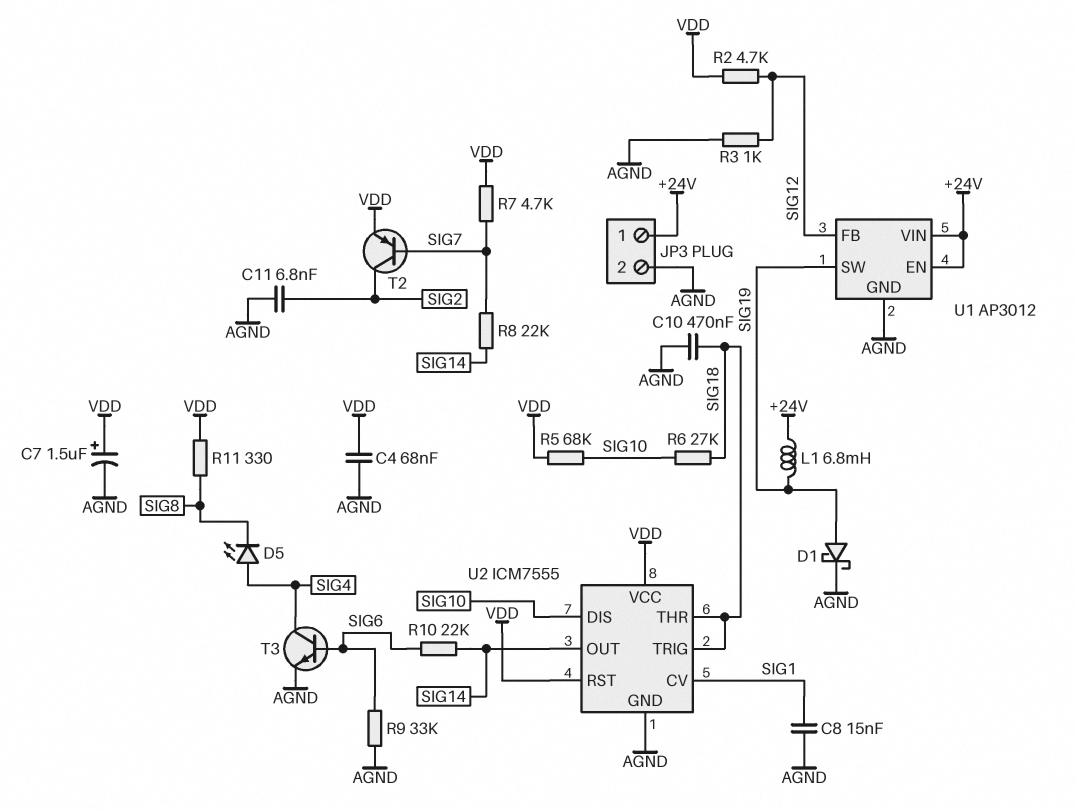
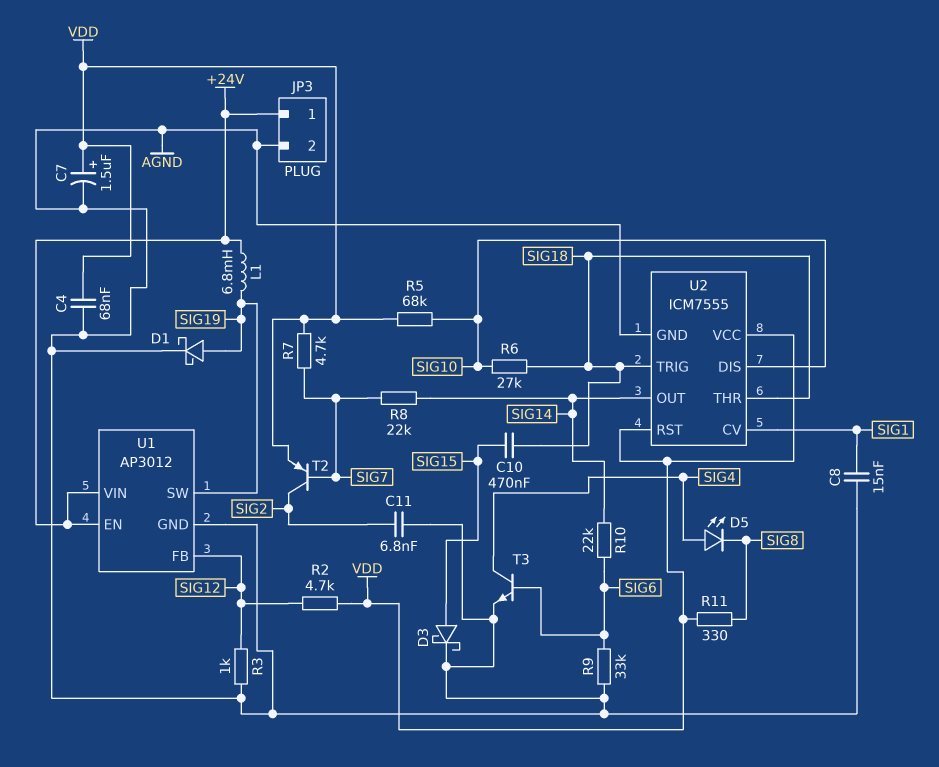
C10: 470nF (AGND, SIG18) -> 470nF (SIG15, SIG18)
D3: none -> schottky (A SIG15, K AGND)

